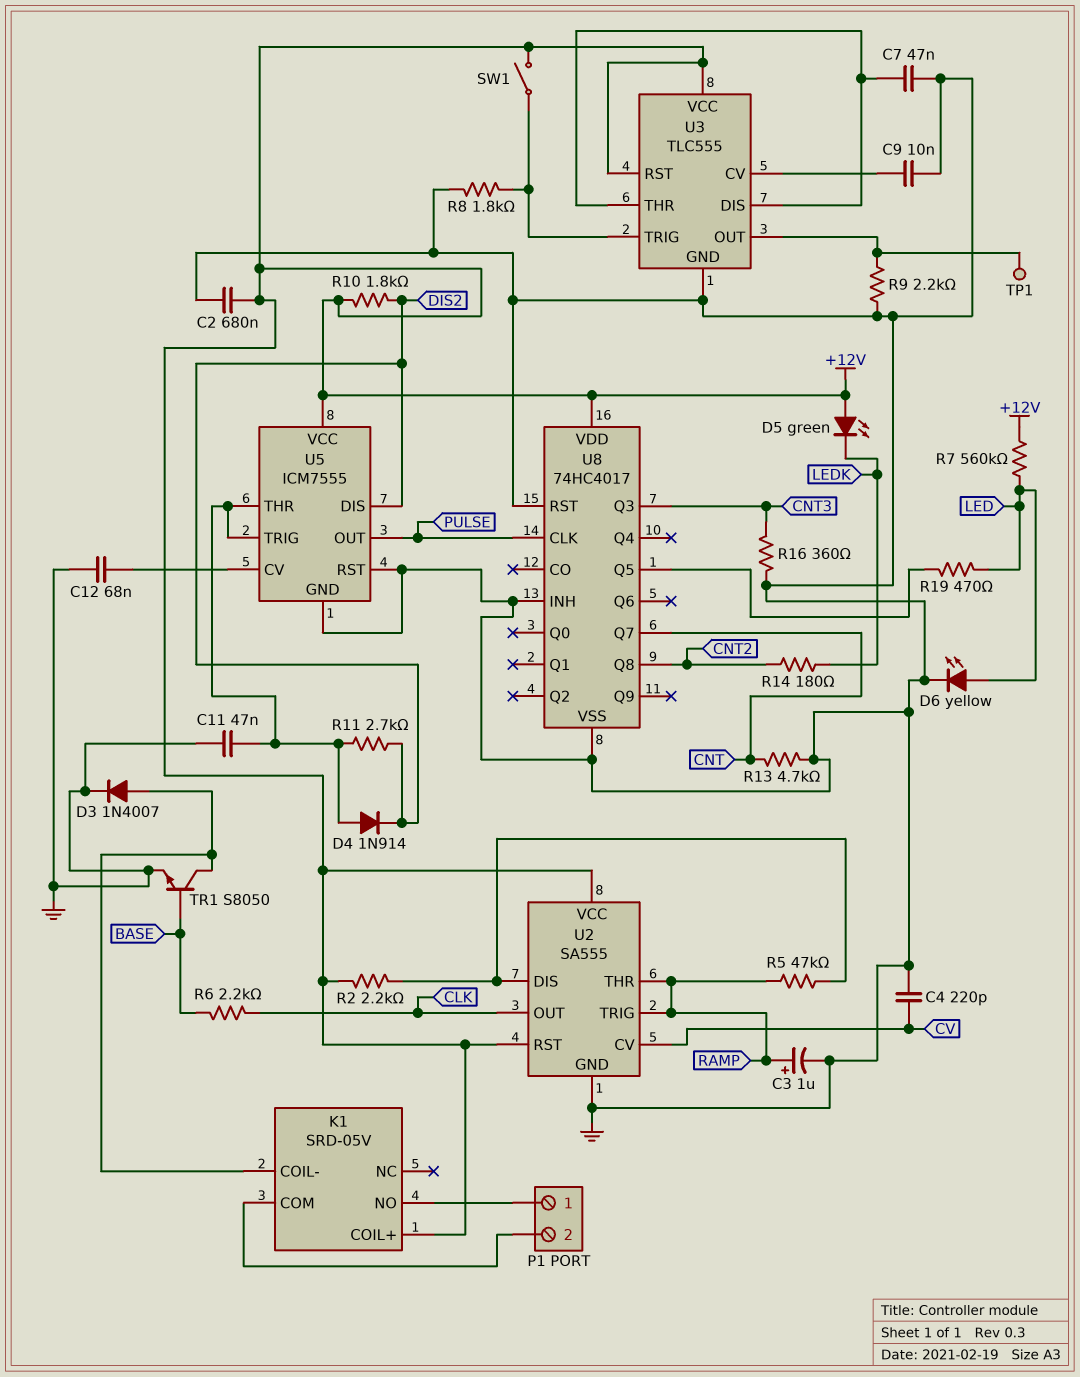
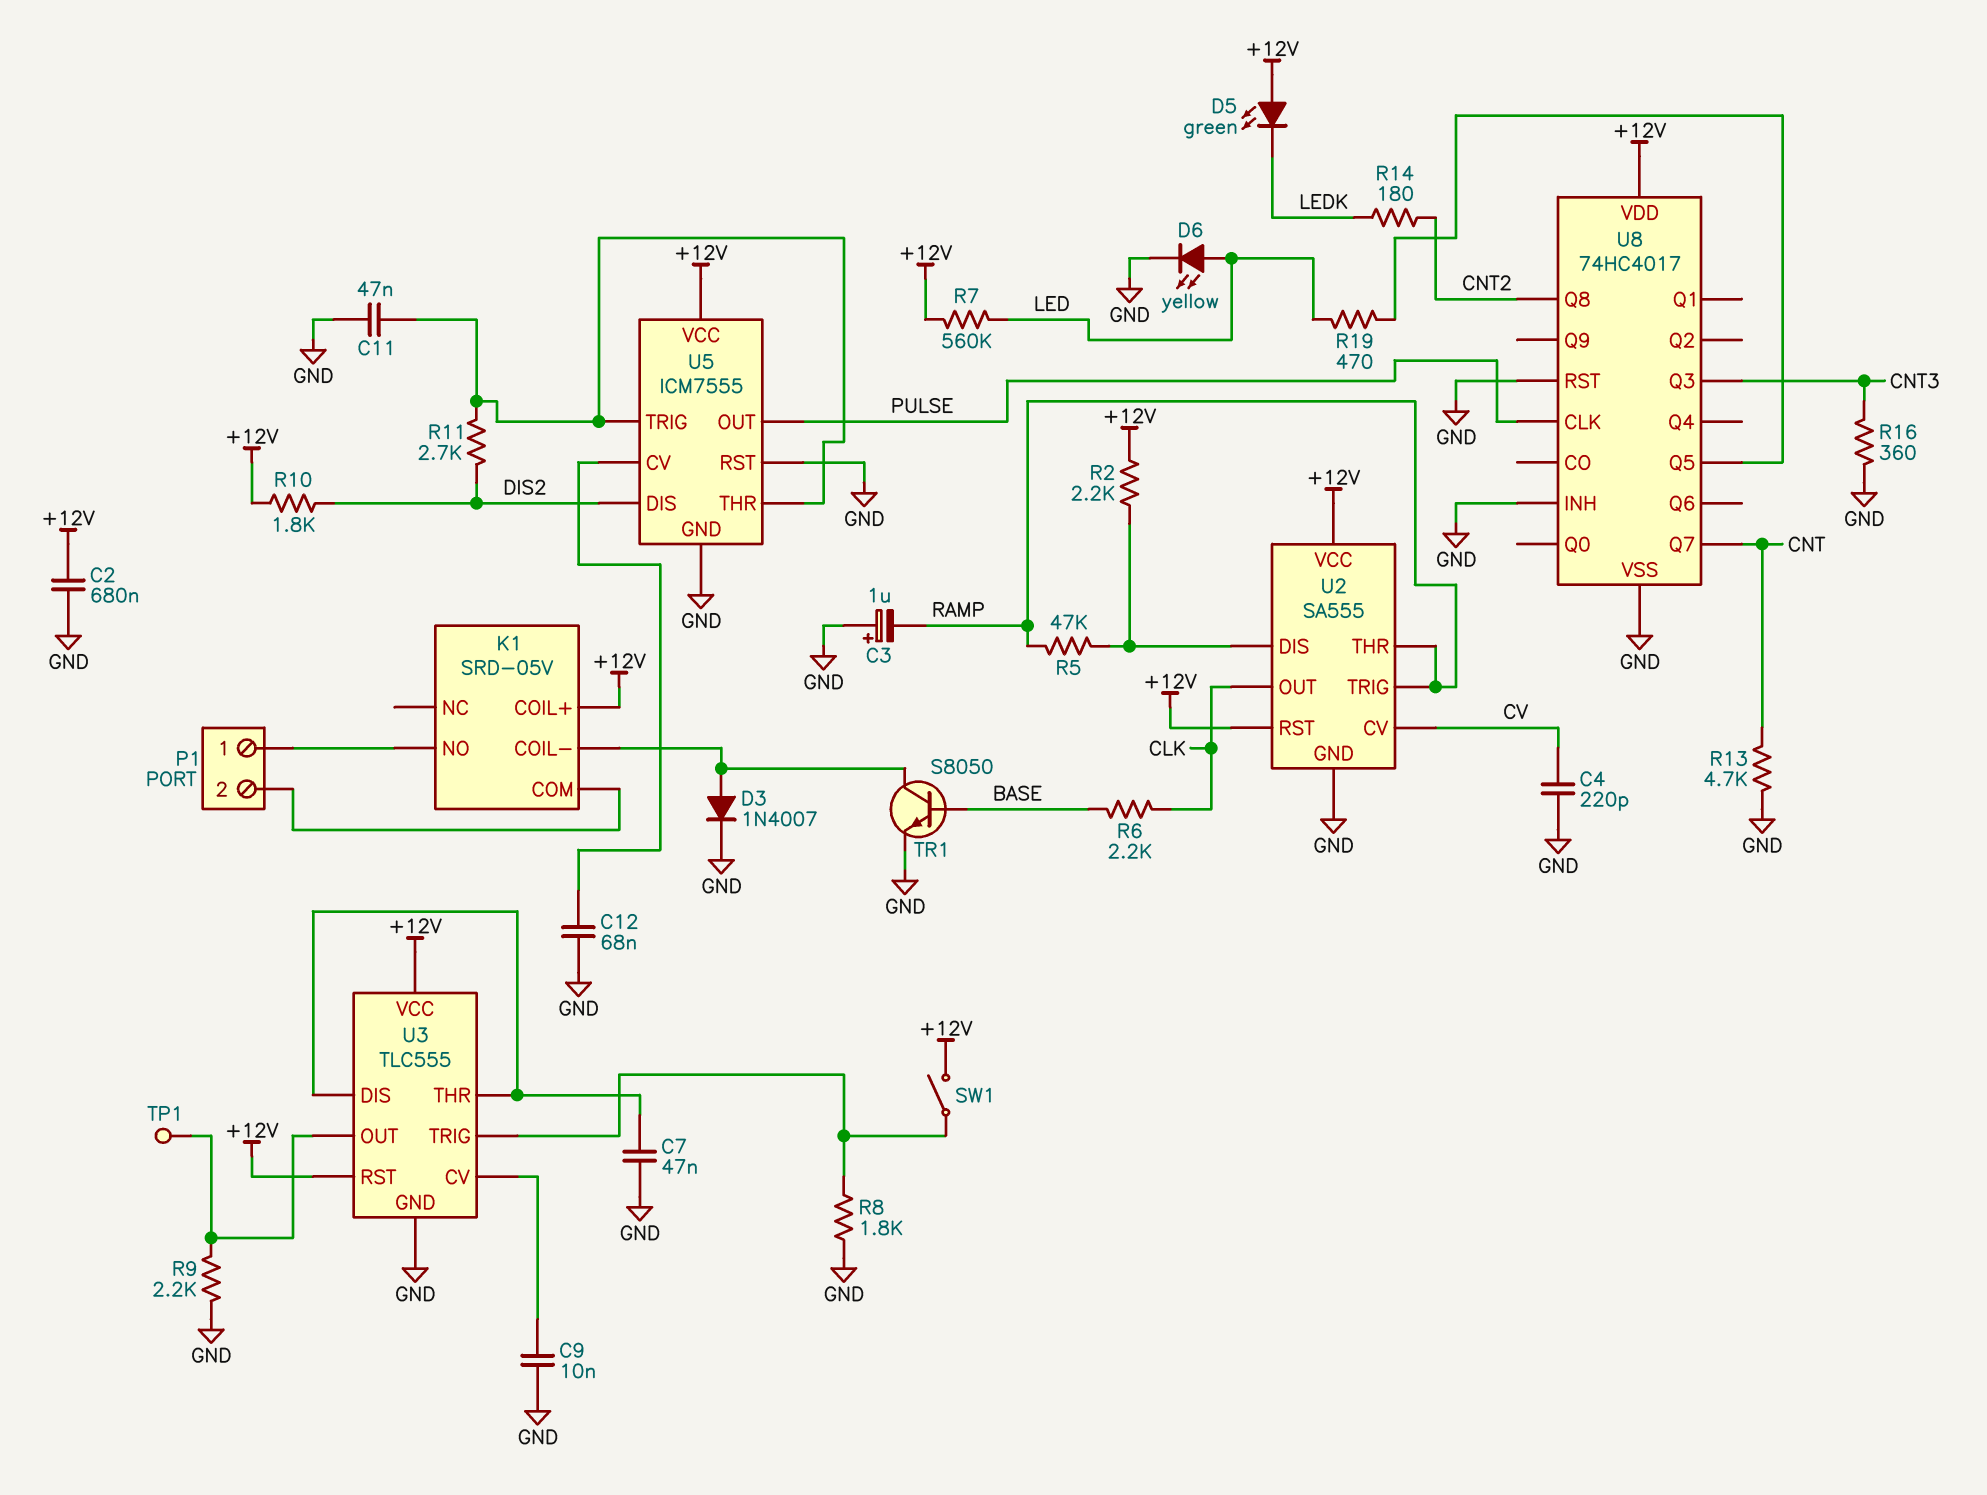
C3: 1uF (plus RAMP, minus GND) -> 1uF (plus GND, minus RAMP)
D4: diode 1N914 (A U5/THR, K DIS2) -> none

